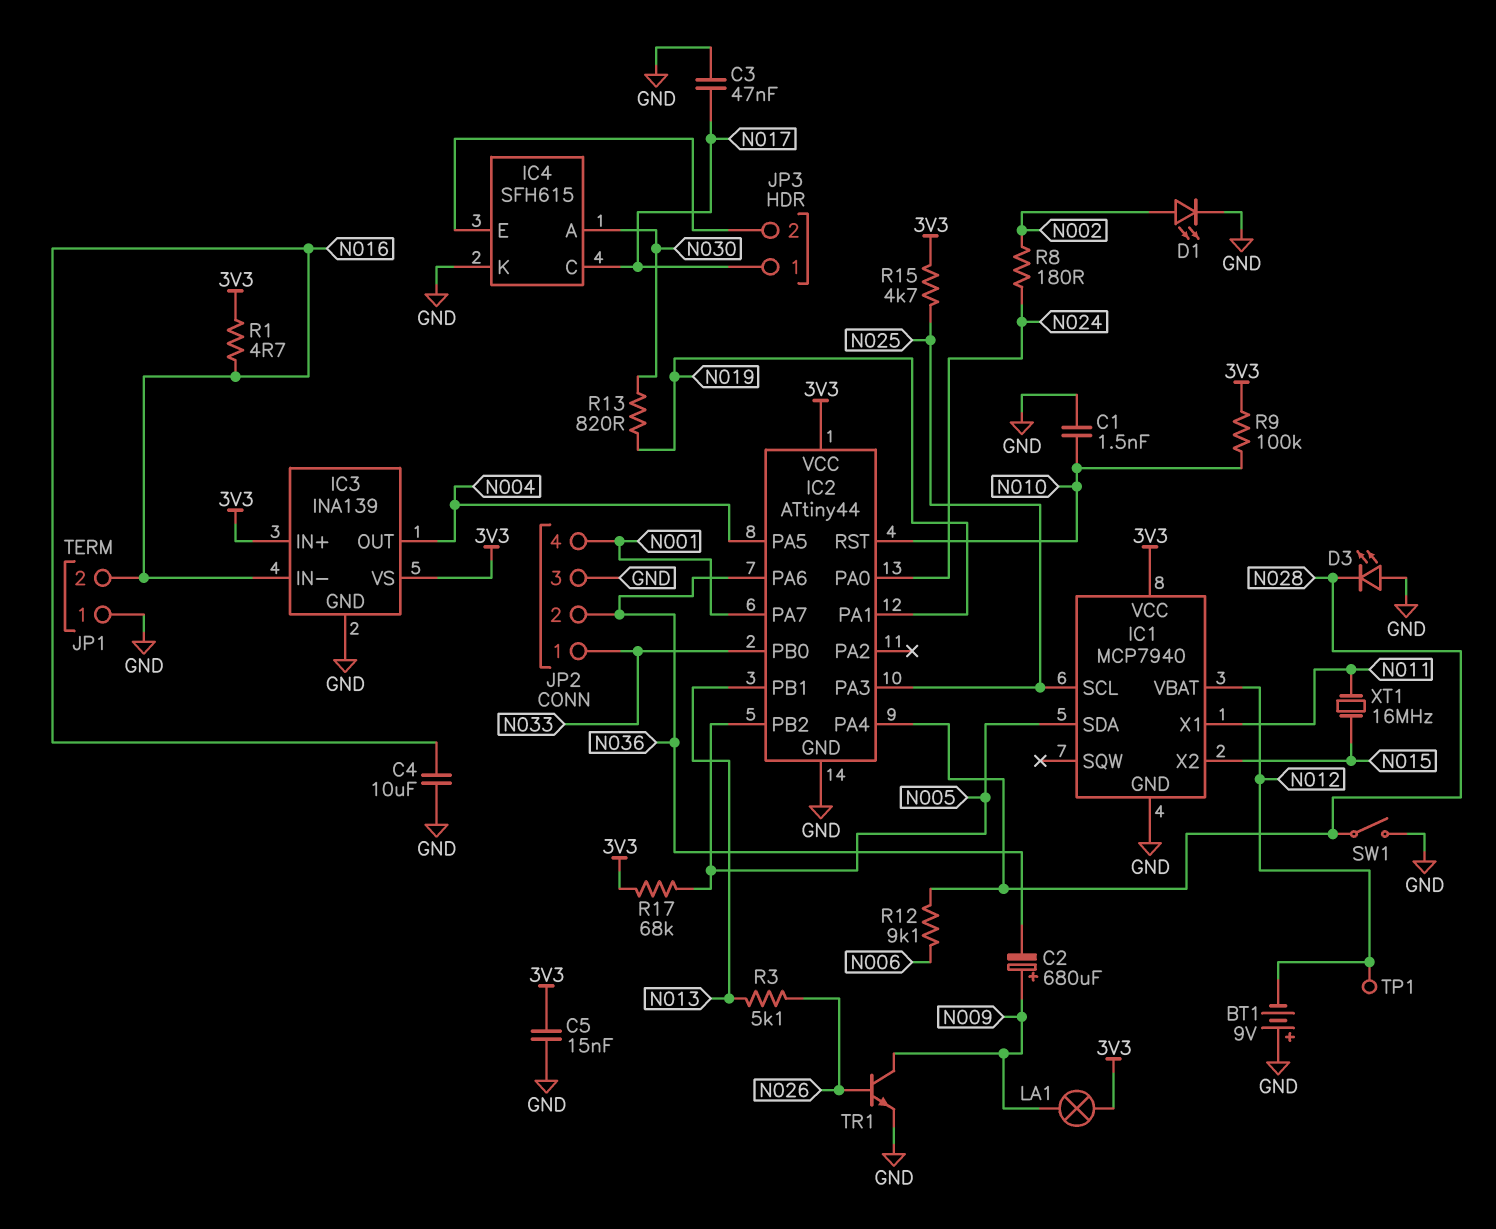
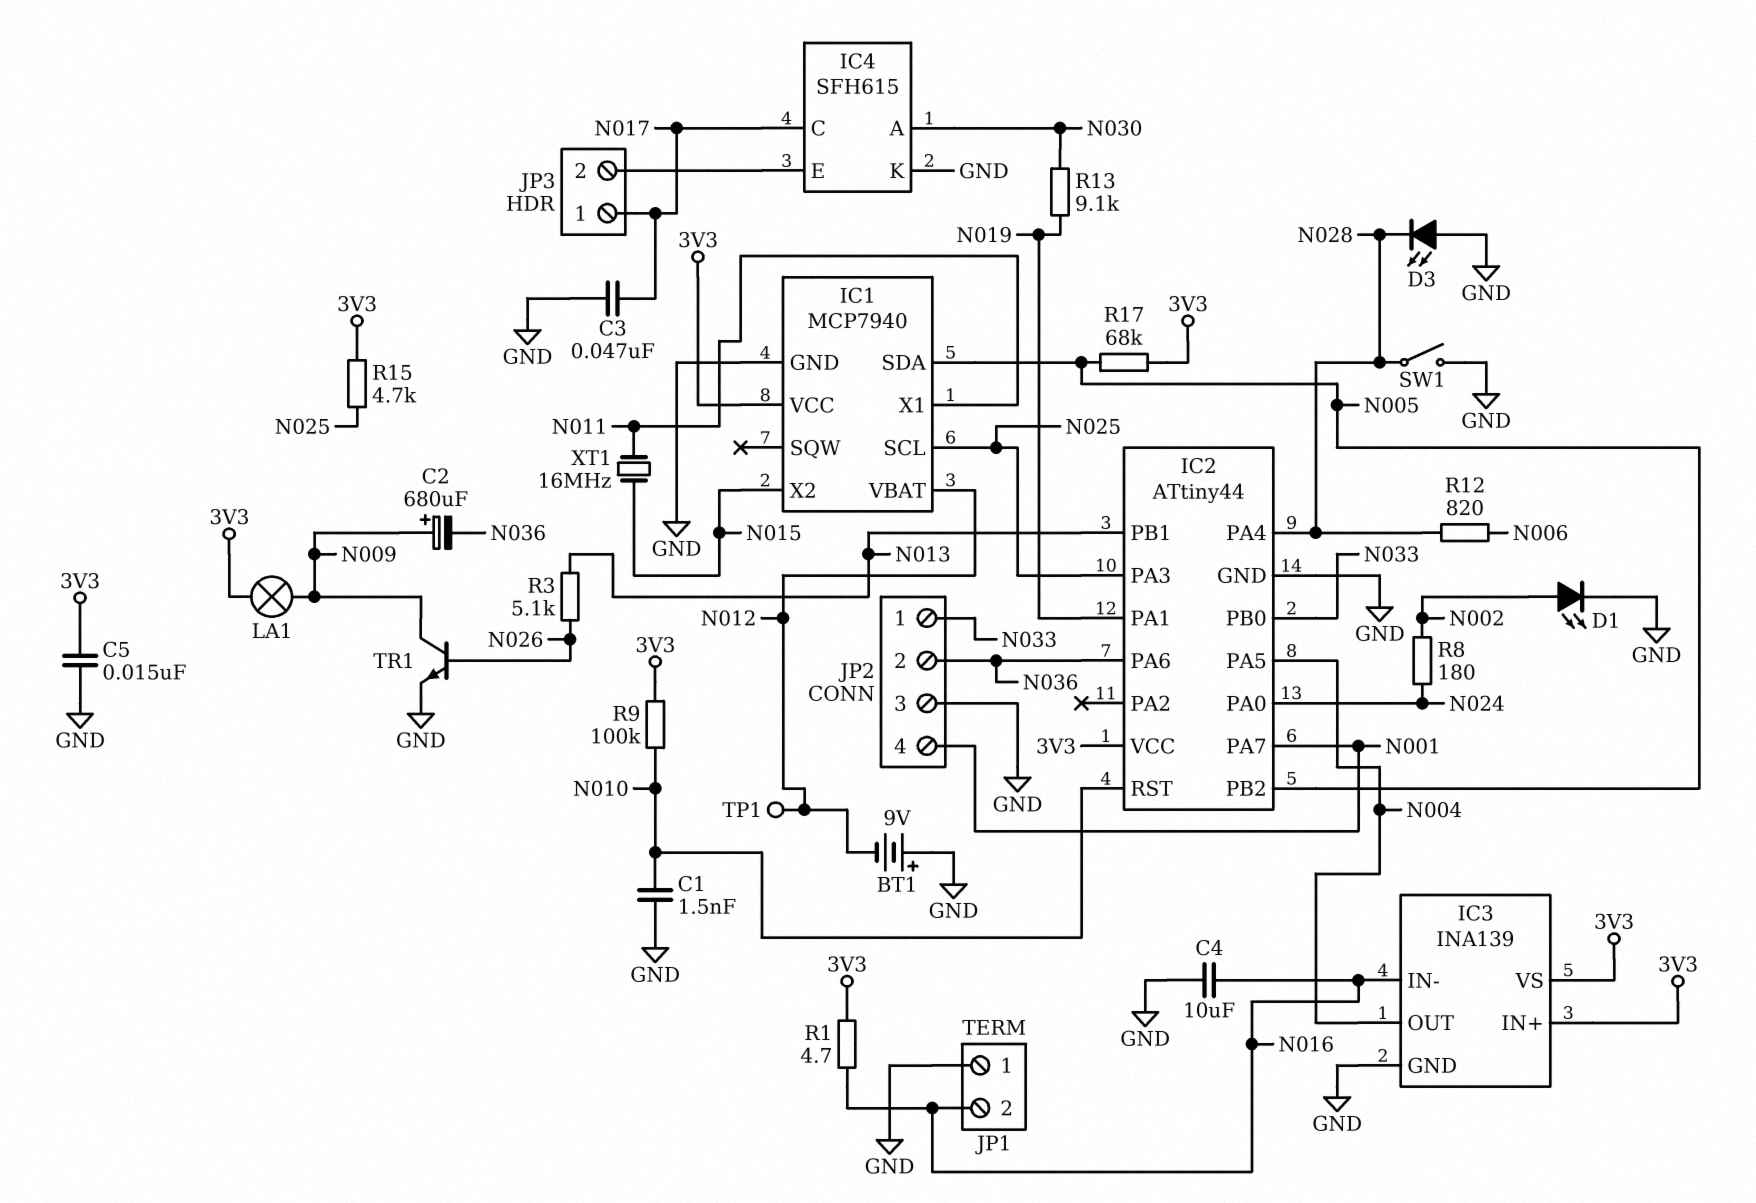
R12: 9.1k (N006, N028) -> 820 (N006, N028)
R13: 820 (N019, N030) -> 9.1k (N019, N030)

